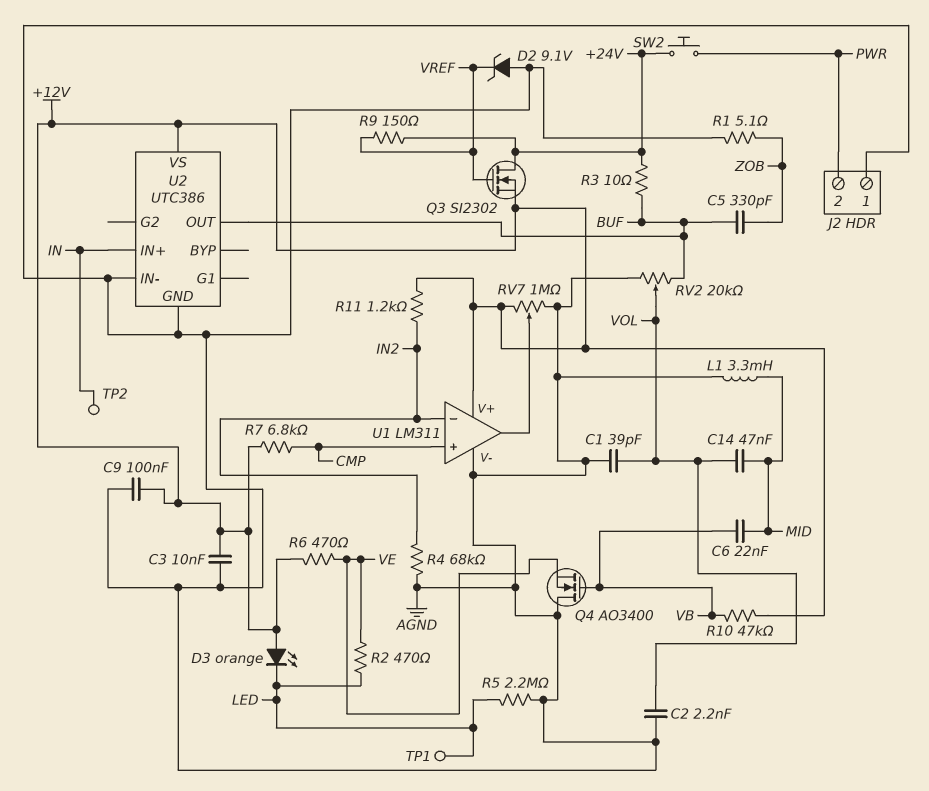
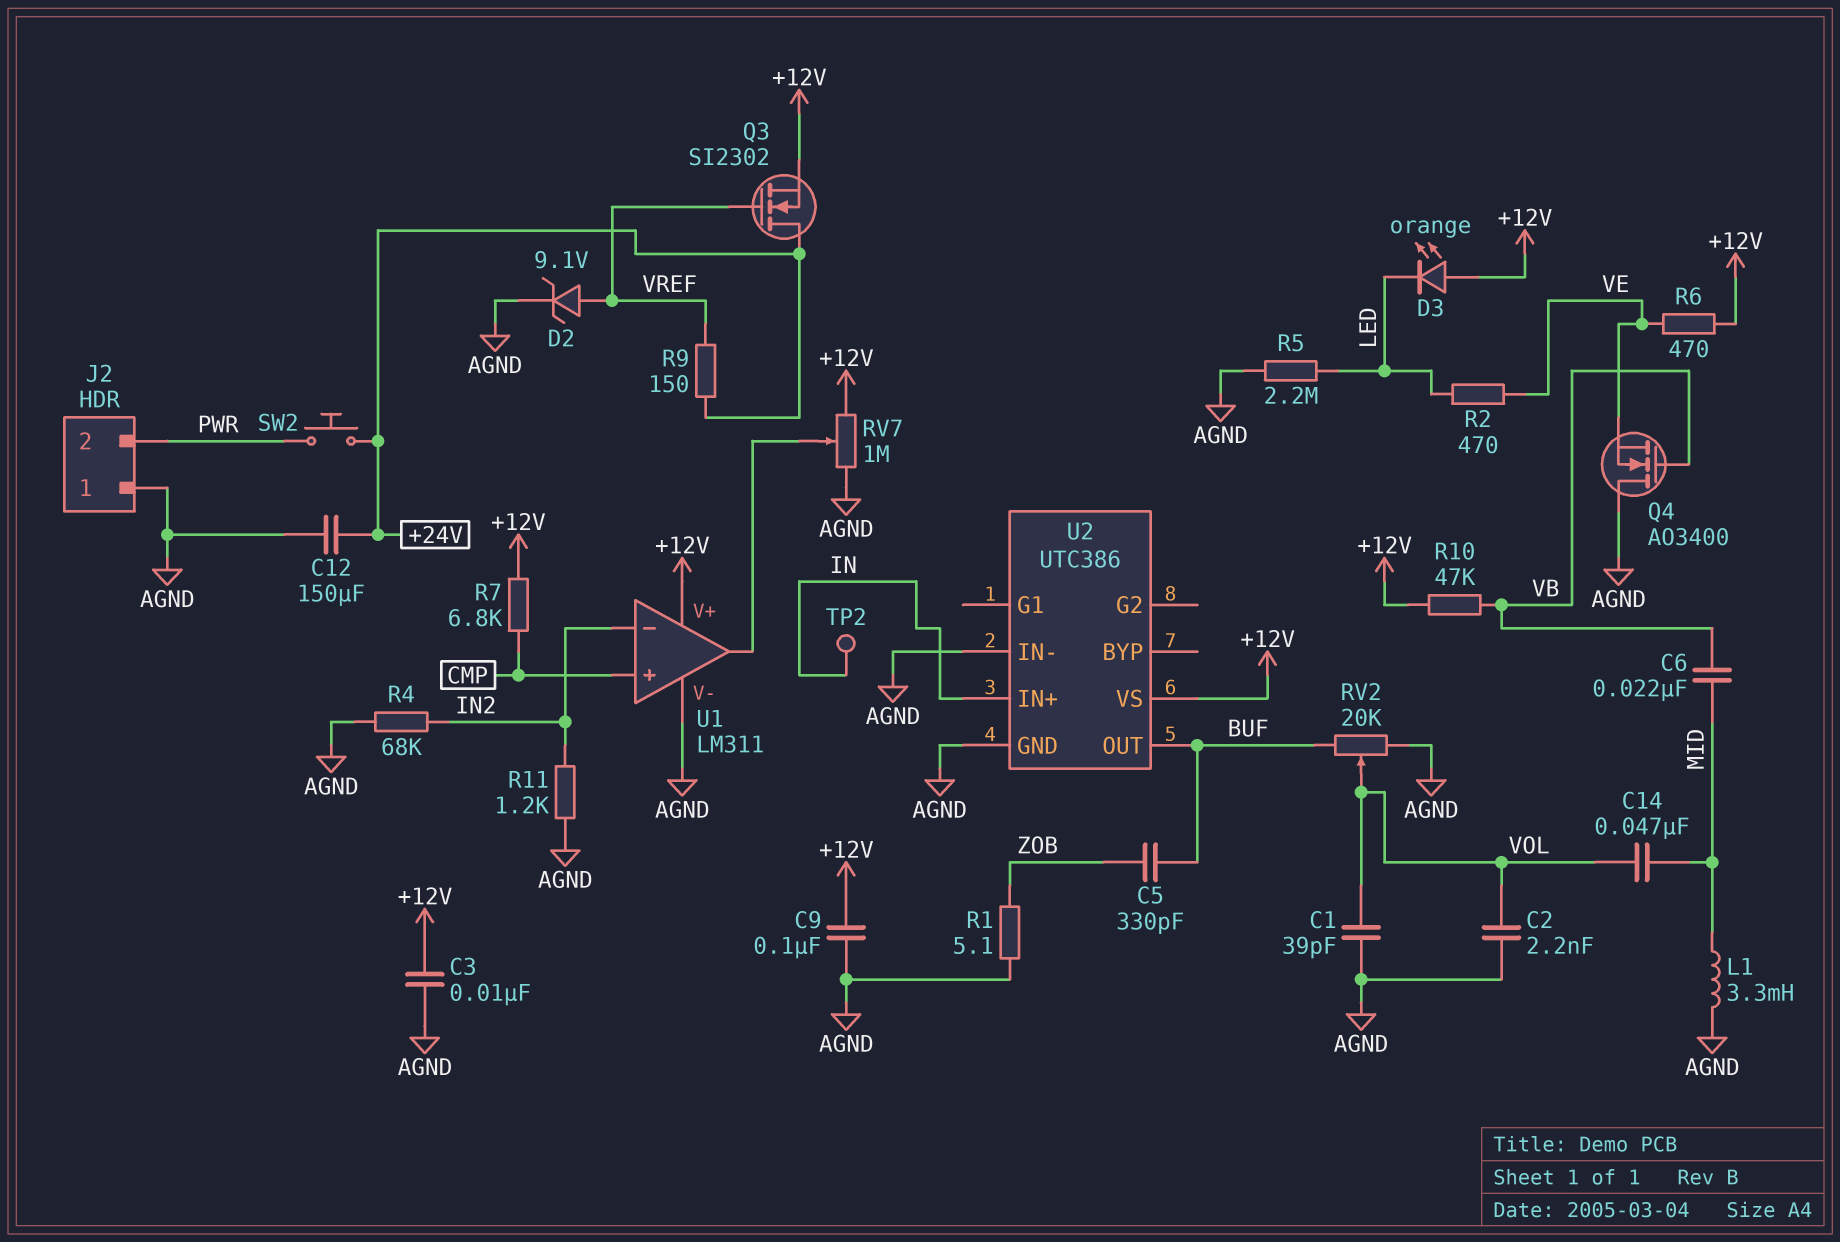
C12: none -> 150uF (+24V, AGND)
D2: zener 9.1V (A AGND, K VREF) -> zener 9.1V (A VREF, K AGND)
R3: 10 (+24V, BUF) -> none
R11: 1.2k (+12V, IN2) -> 1.2k (AGND, IN2)
TP1: test point (LED) -> none

